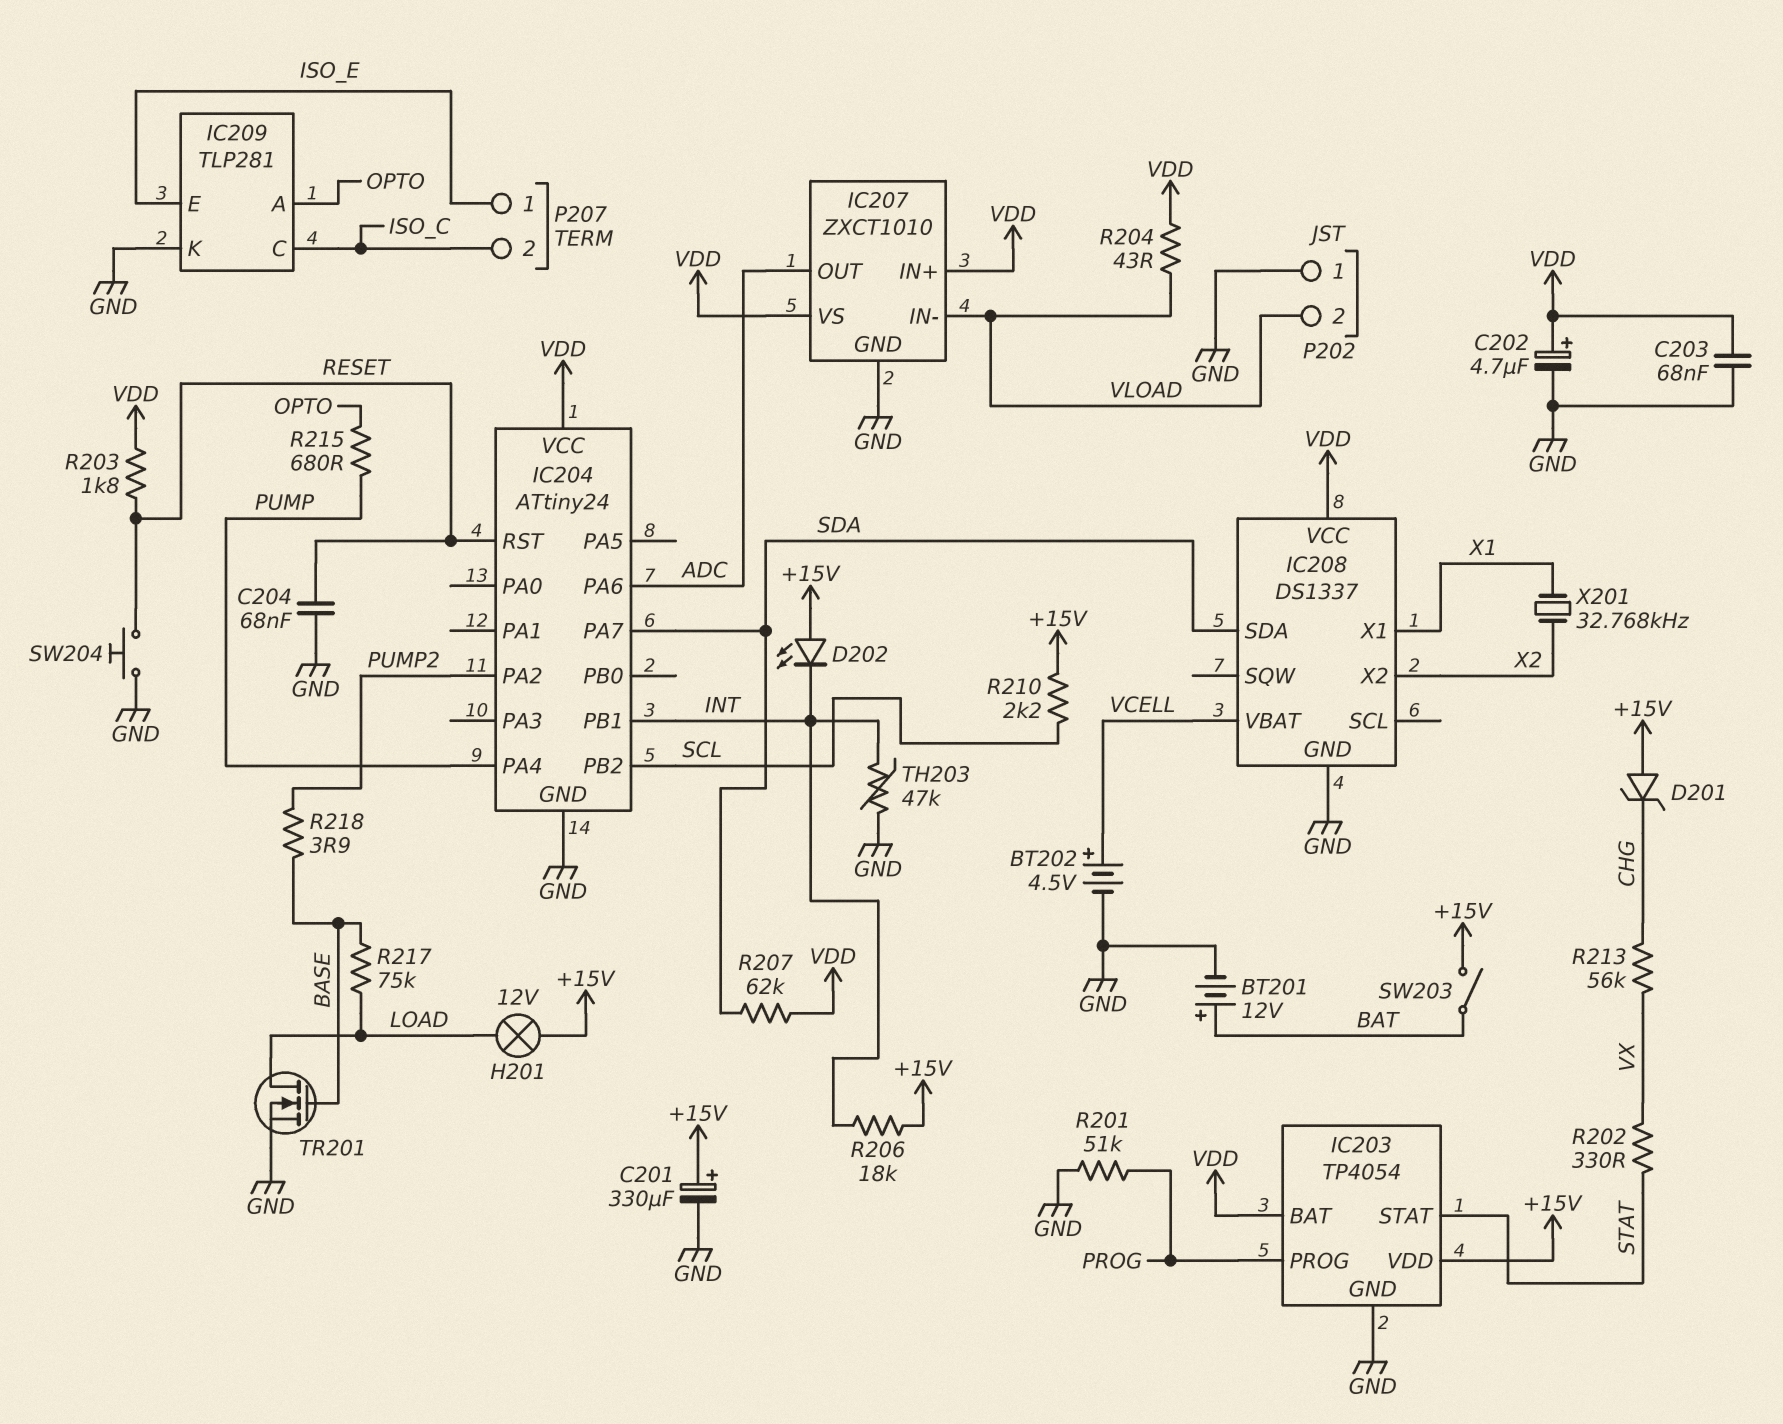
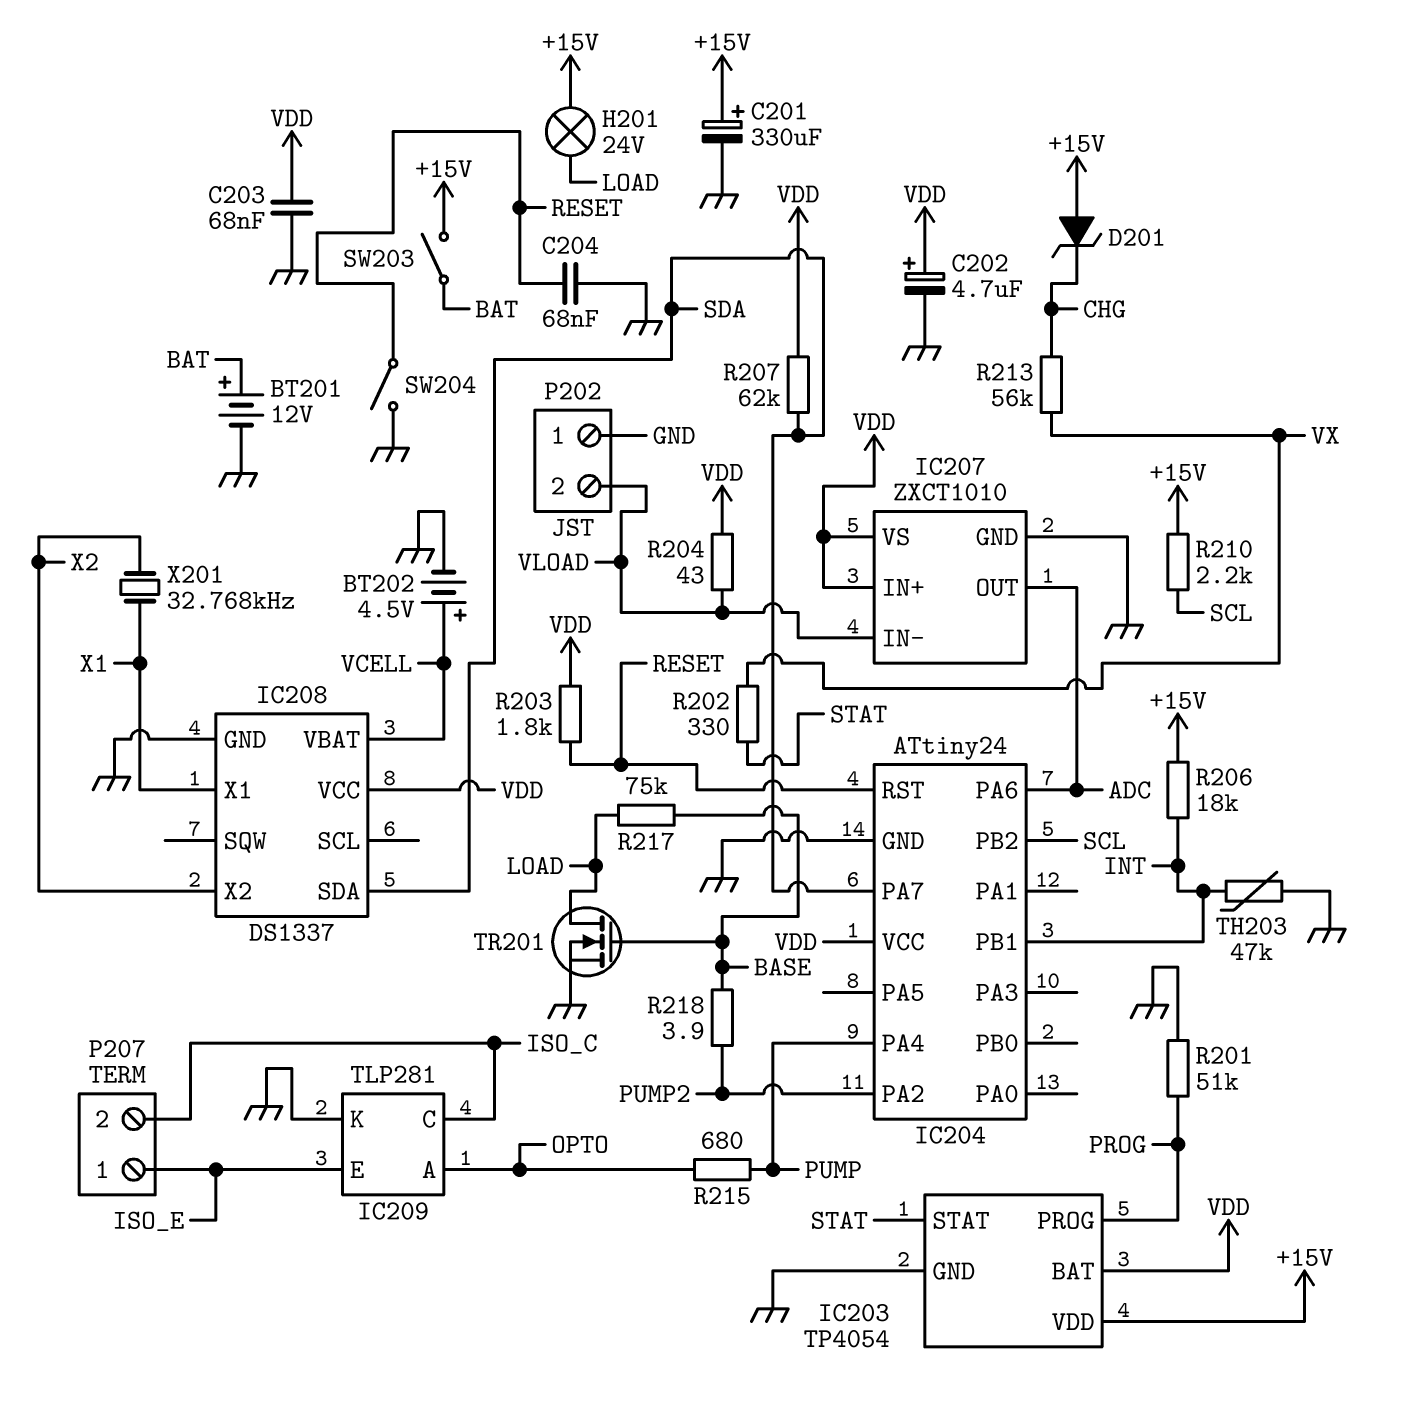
D202: LED (A +15V, K INT) -> none
H201: lamp 12V (+15V, LOAD) -> lamp 24V (+15V, LOAD)
SW204: button (GND, RESET) -> switch (GND, RESET)

